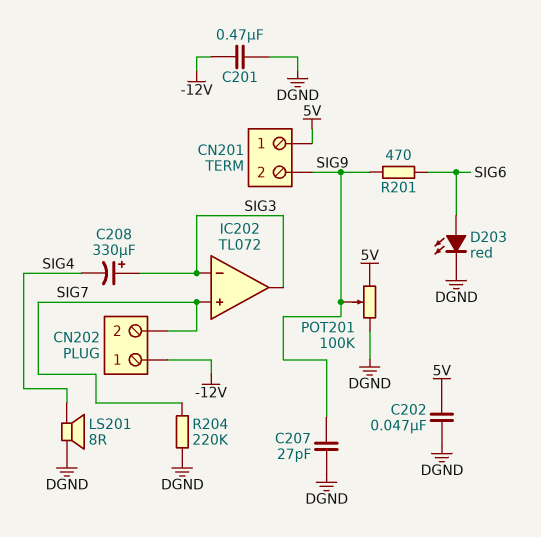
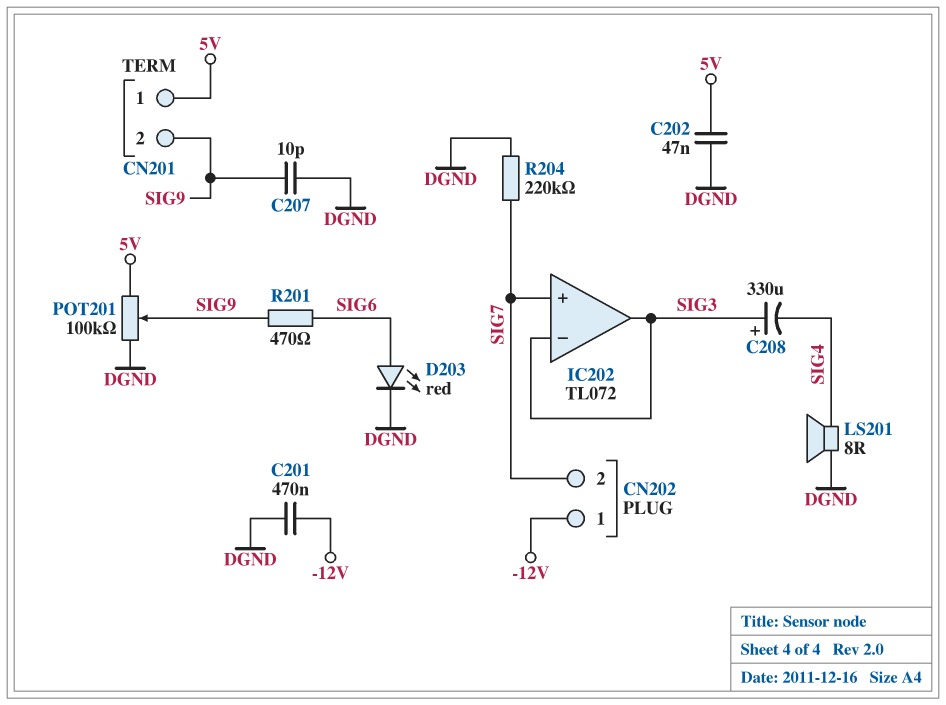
C207: 27pF (DGND, SIG9) -> 10pF (DGND, SIG9)

